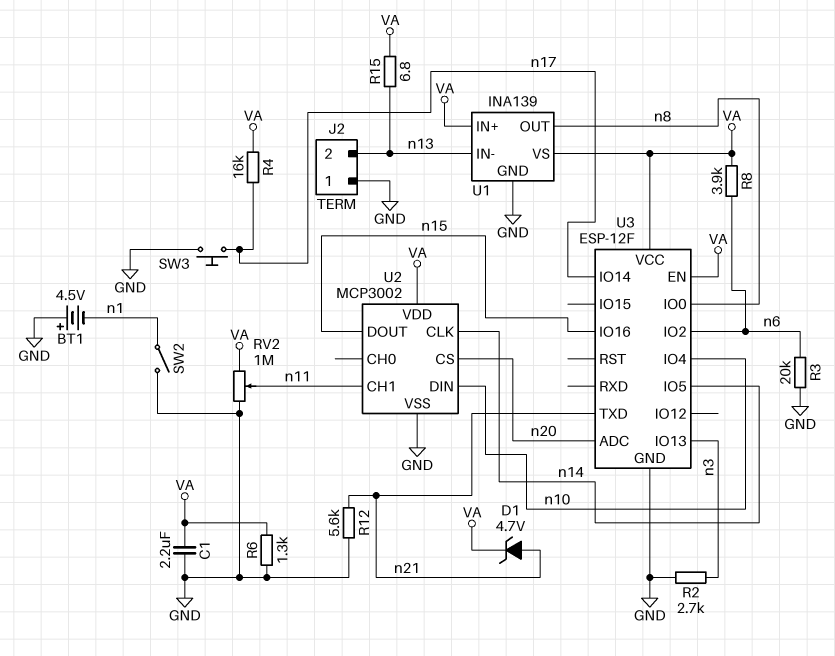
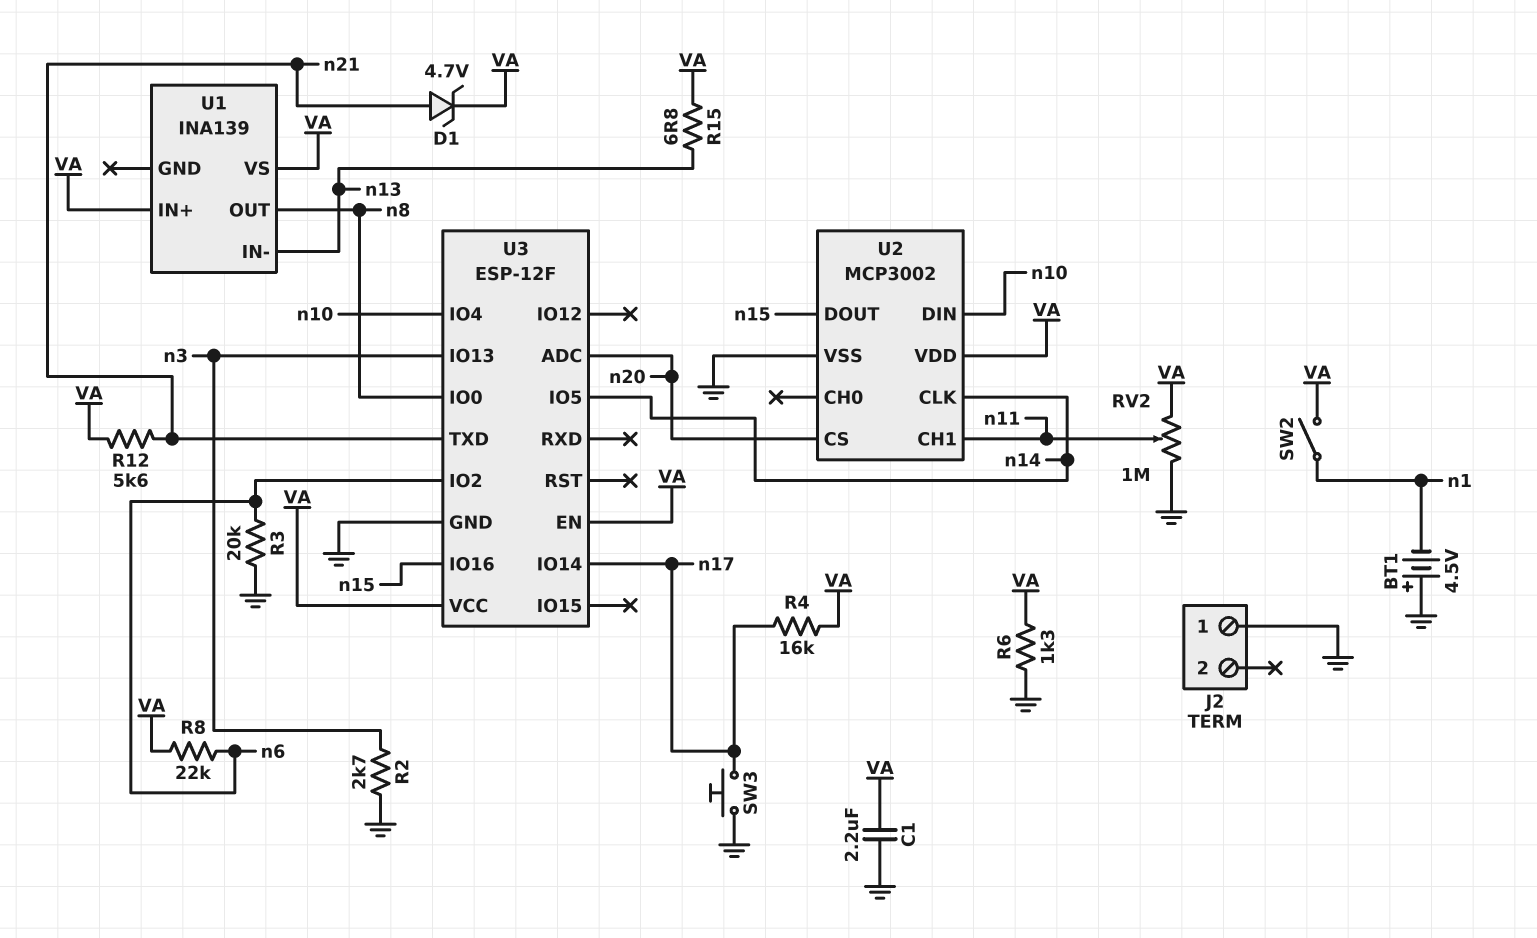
J2 pin 2: n13 -> none
R8: 3.9k (VA, n6) -> 22k (VA, n6)
R12: 5.6k (GND, n21) -> 5.6k (VA, n21)
SW2: switch (GND, n1) -> switch (VA, n1)
U1 pin GND: GND -> none

